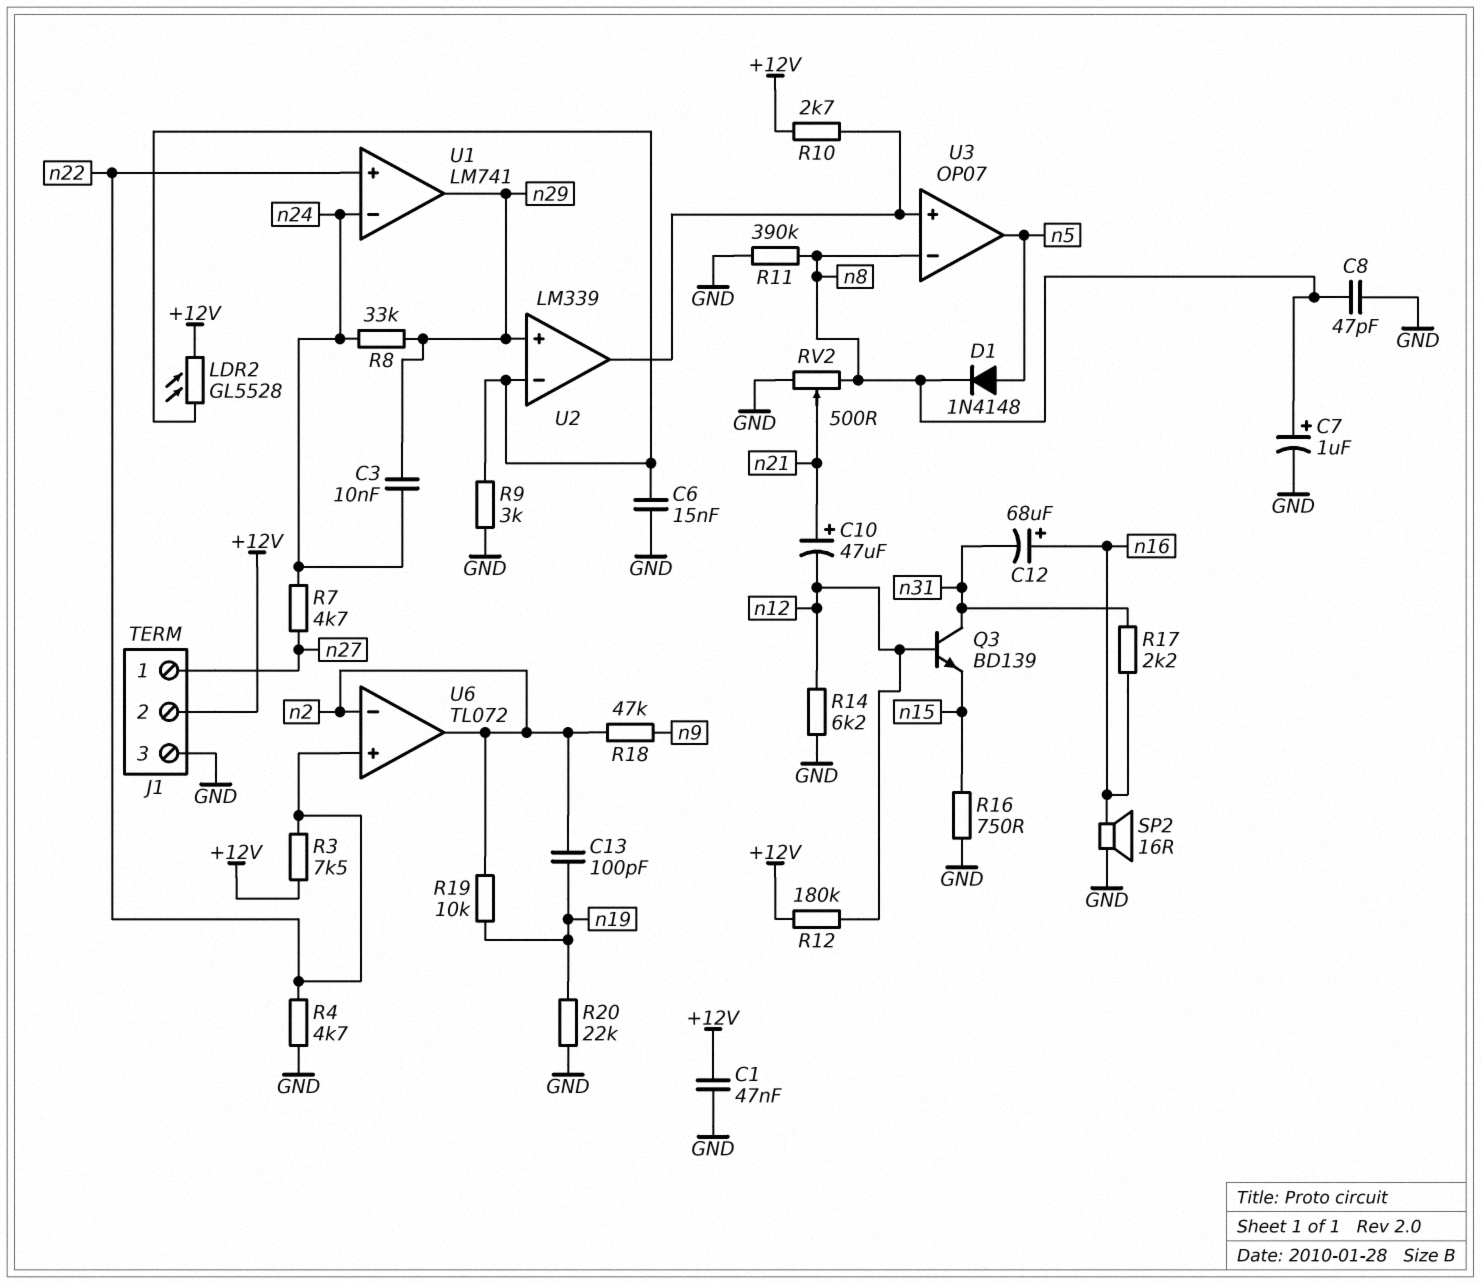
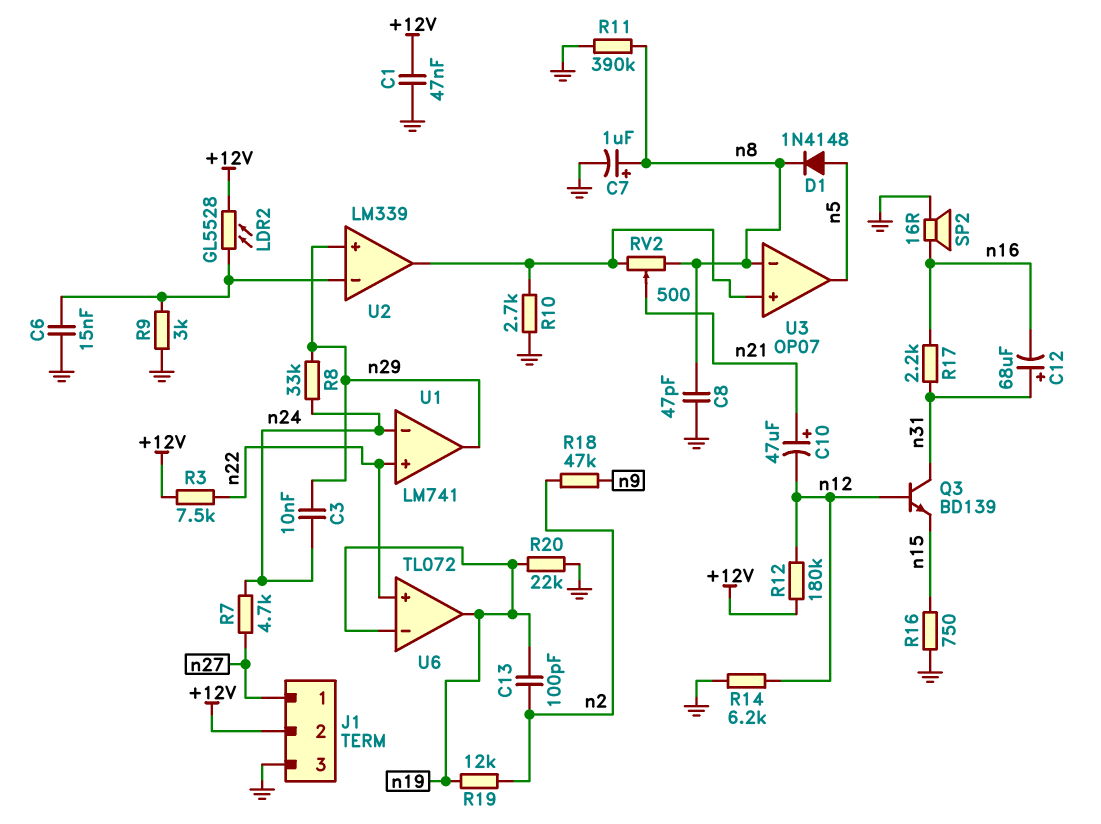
C12: 68uF (plus n16, minus n31) -> 68uF (plus n31, minus n16)
R4: 4.7k (GND, n22) -> none
R10: 2.7k (+12V, U2/out) -> 2.7k (GND, U2/out)
R19: 10k (n2, n19) -> 12k (n2, n19)
RV2: 500 (GND, n8, wiper n21) -> 500 (U2/out, n8, wiper n21)
U6 pin in-: n2 -> n19
U6 pin out: n2 -> n19

